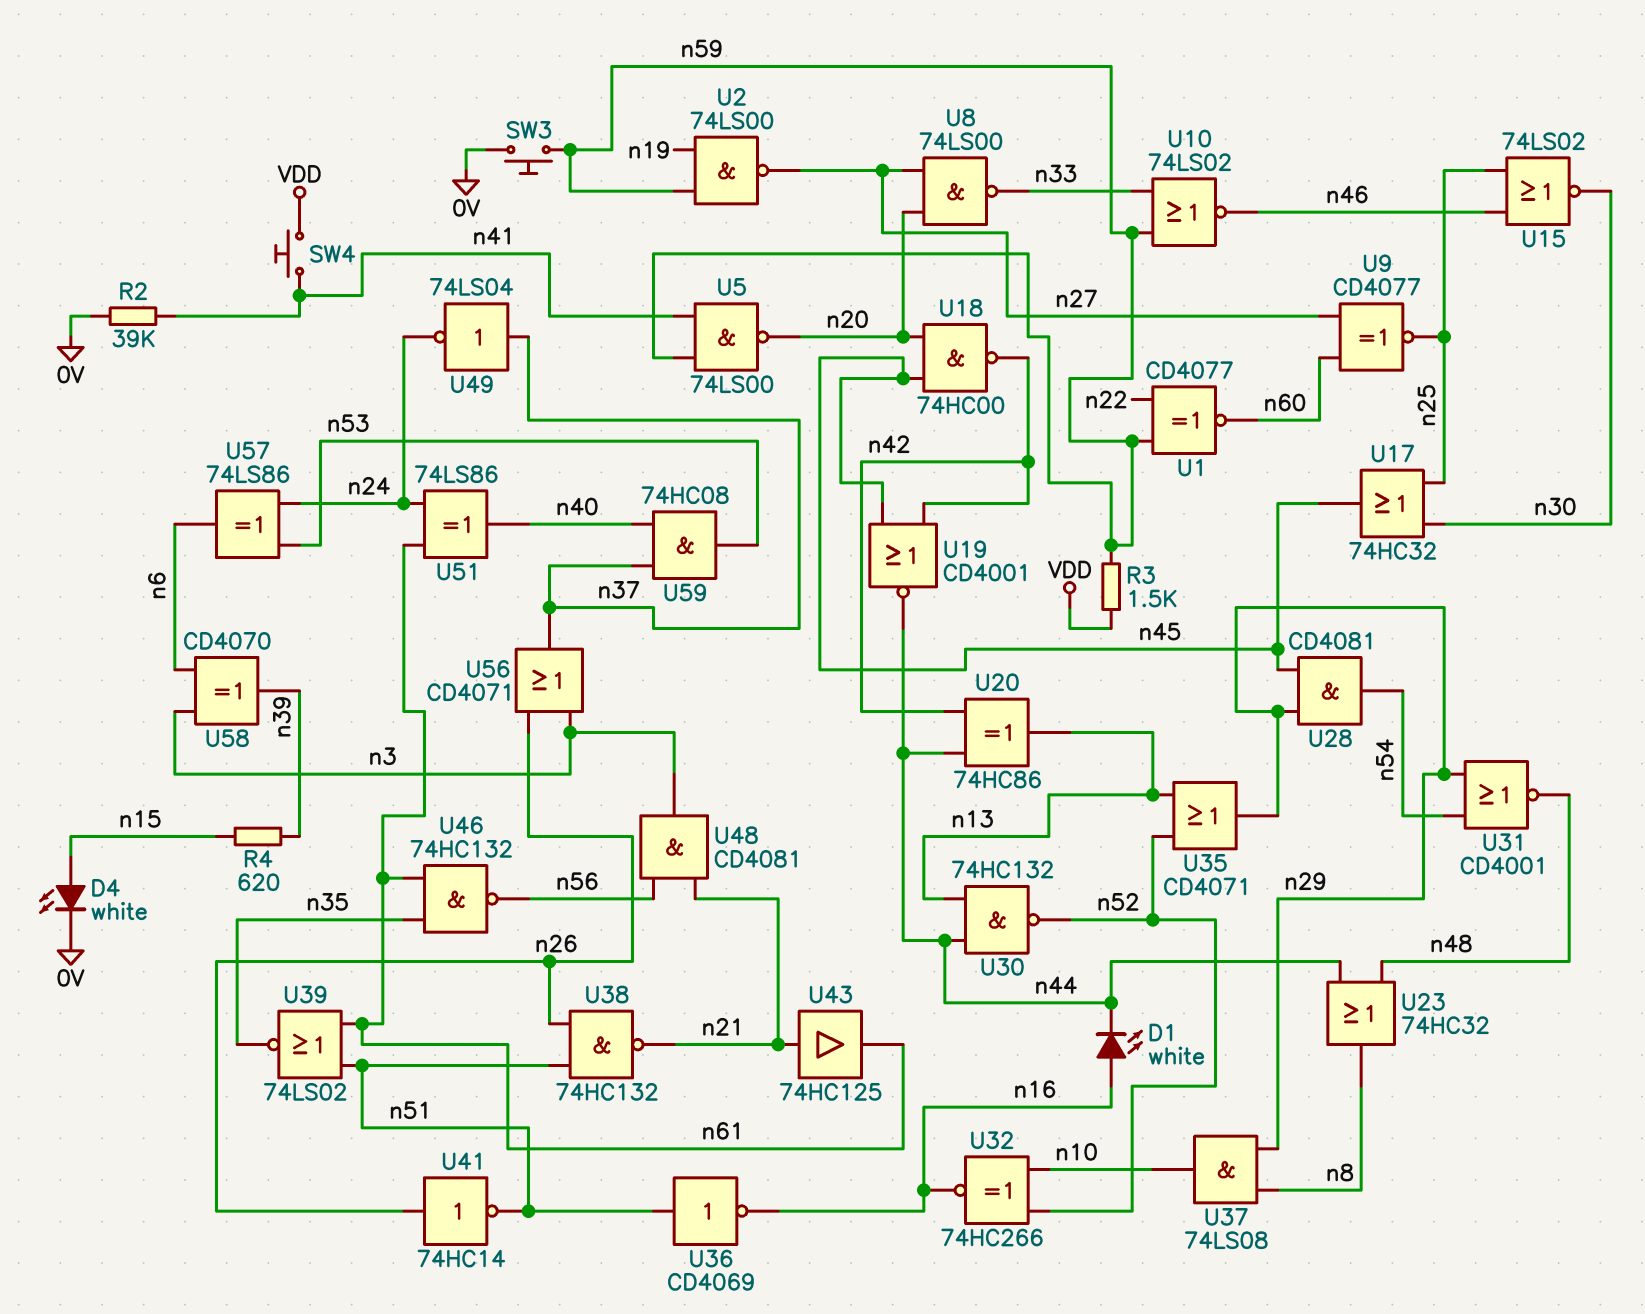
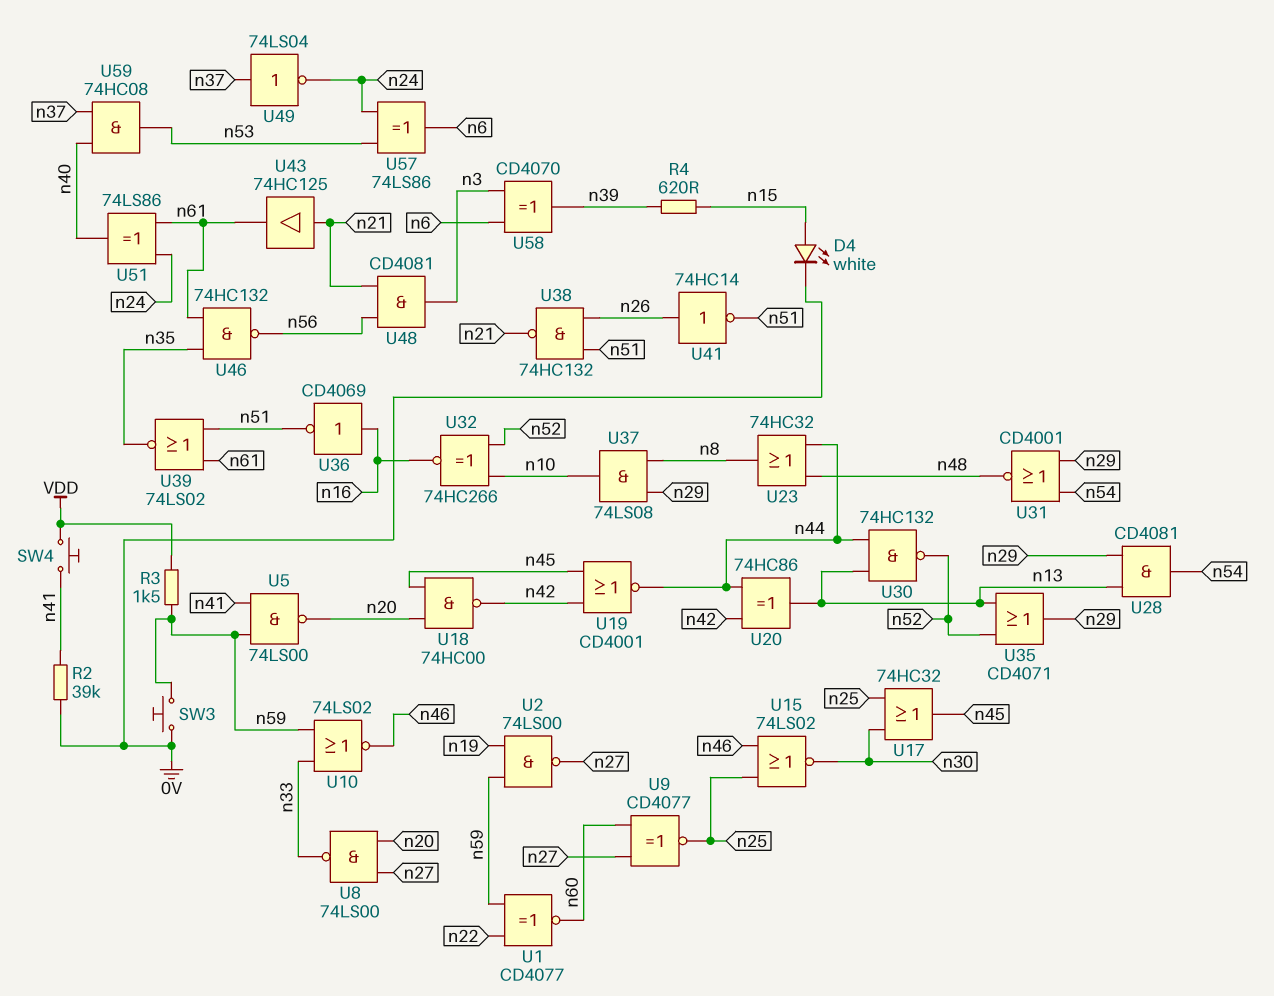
D1: LED white (A n16, K n44) -> none
U28: AND CD4081 (in n29, in n45, out n54) -> AND CD4081 (in n13, in n29, out n54)
U36: NOT CD4069 (in n51, out n16) -> NOT CD4069 (in n16, out n51)
U56: OR CD4071 (in n3, in n26, out n37) -> none

